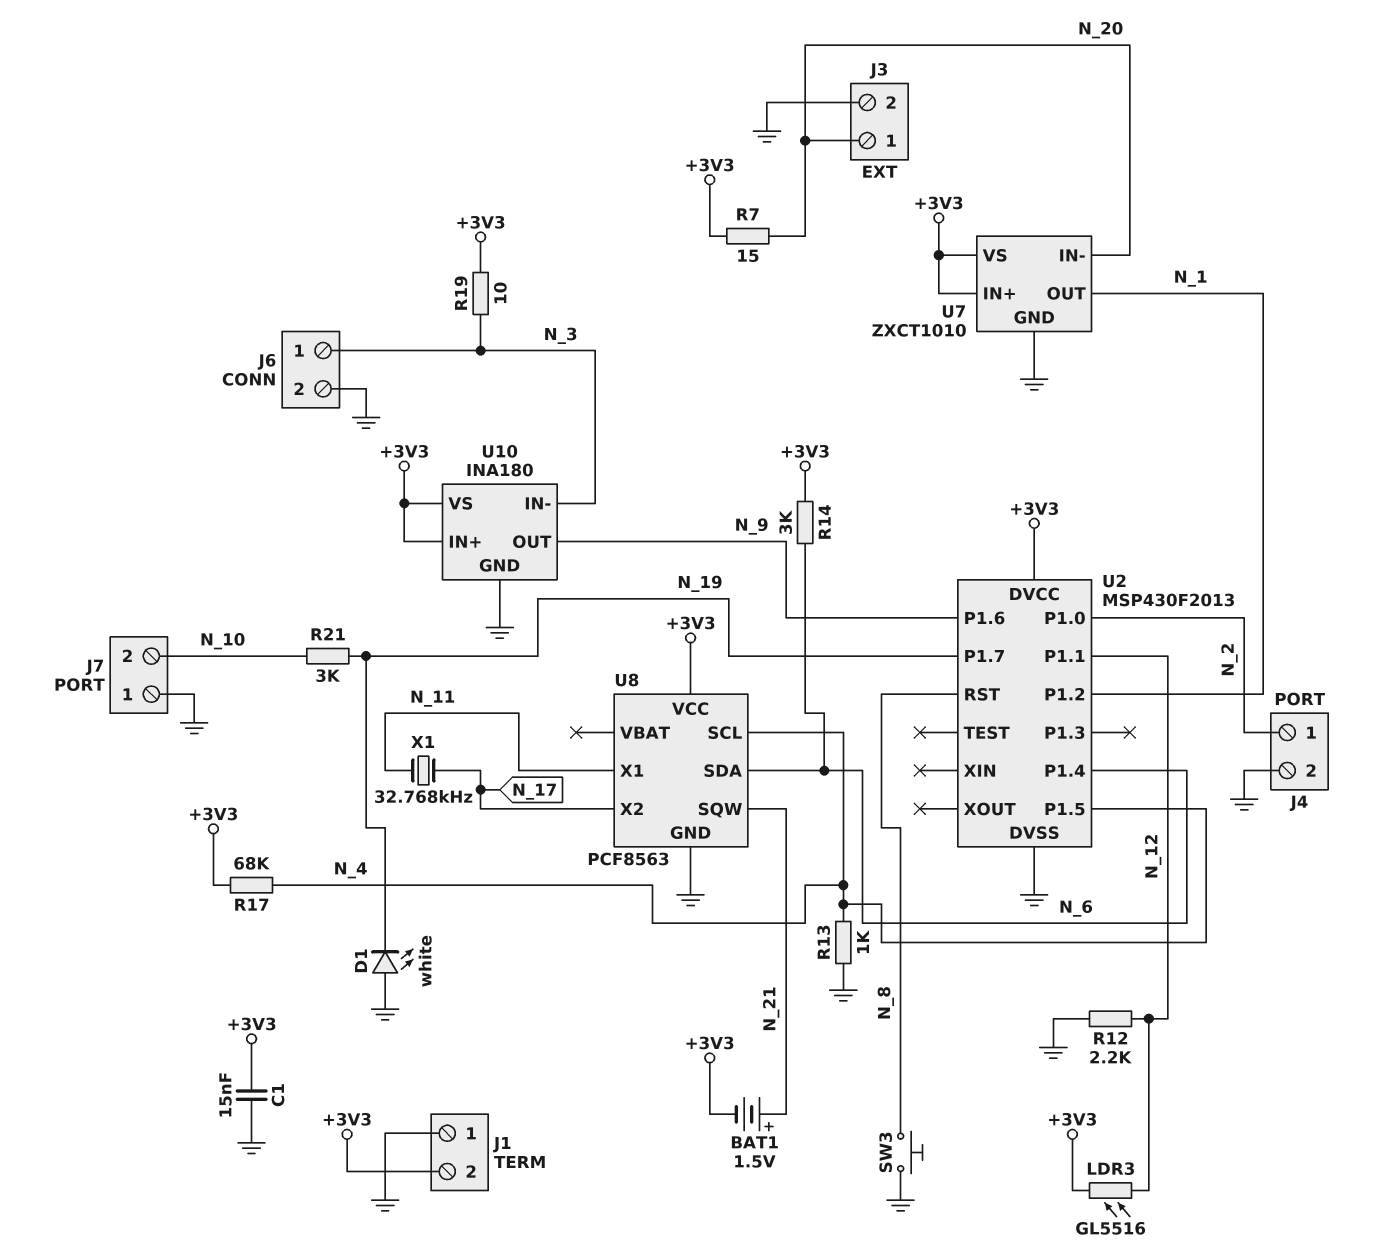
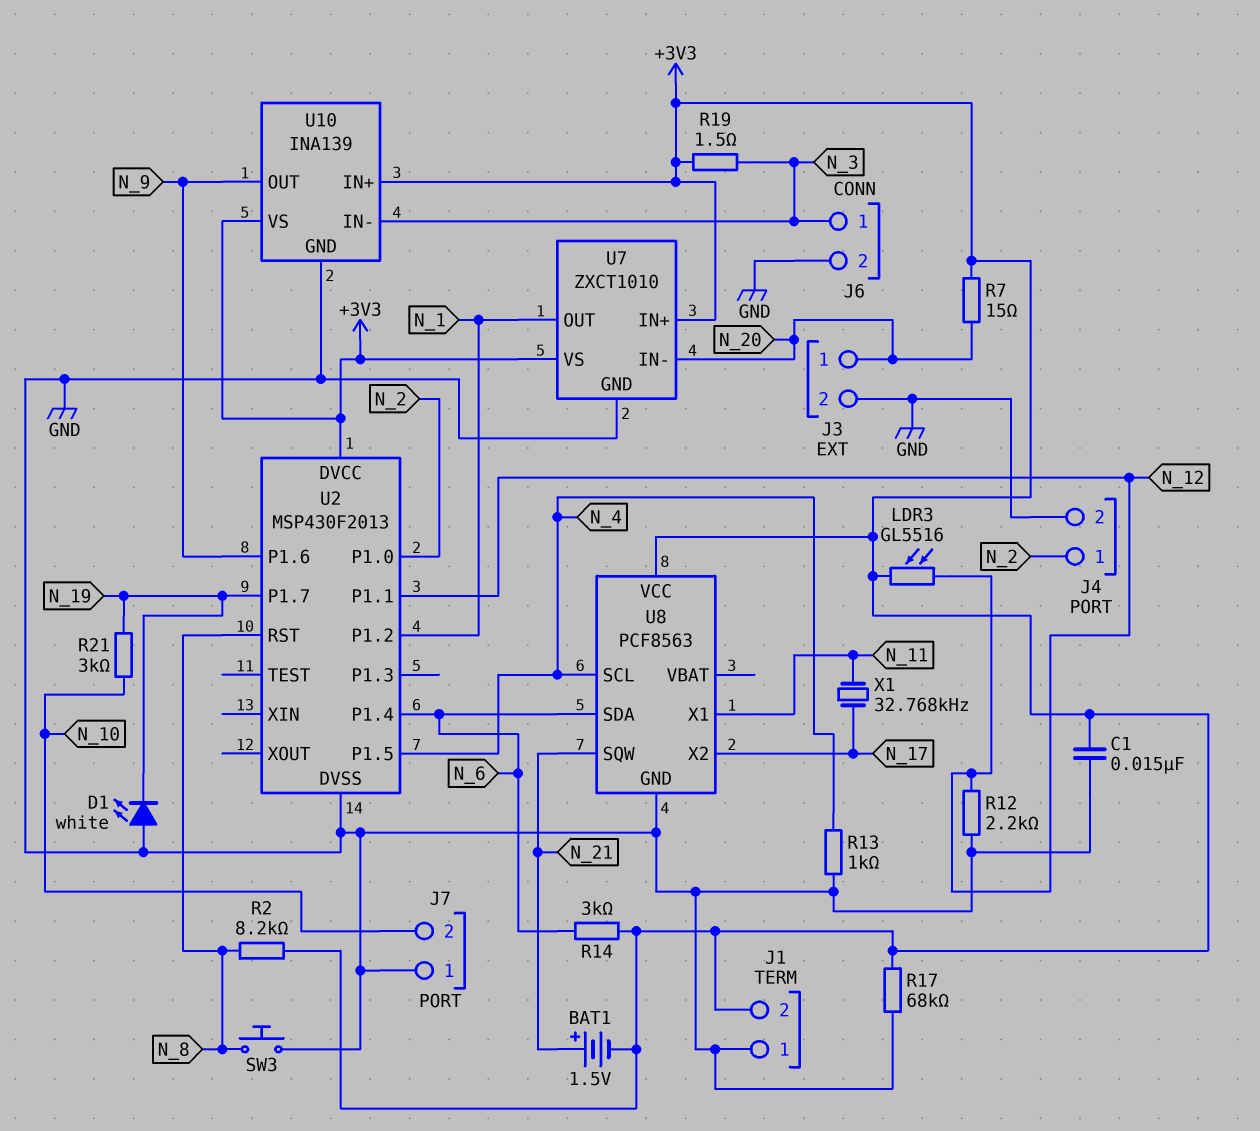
R2: none -> 8.2k (+3V3, N_8)
R17: 68k (+3V3, N_4) -> 68k (+3V3, GND)
R19: 10 (+3V3, N_3) -> 1.5 (+3V3, N_3)
U10: INA180 -> INA139

